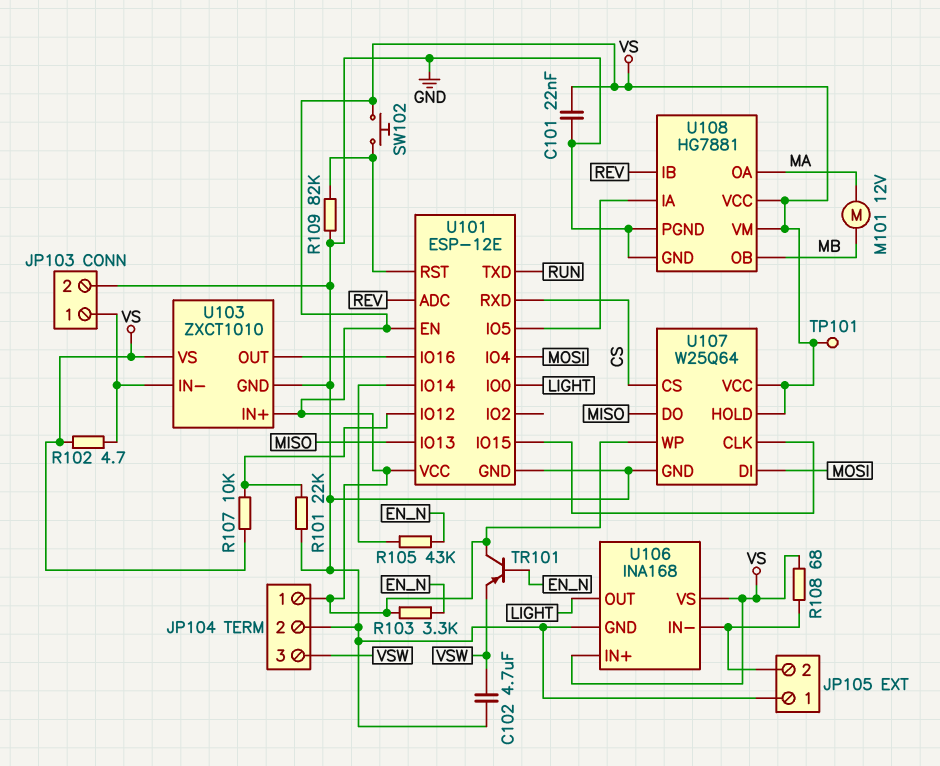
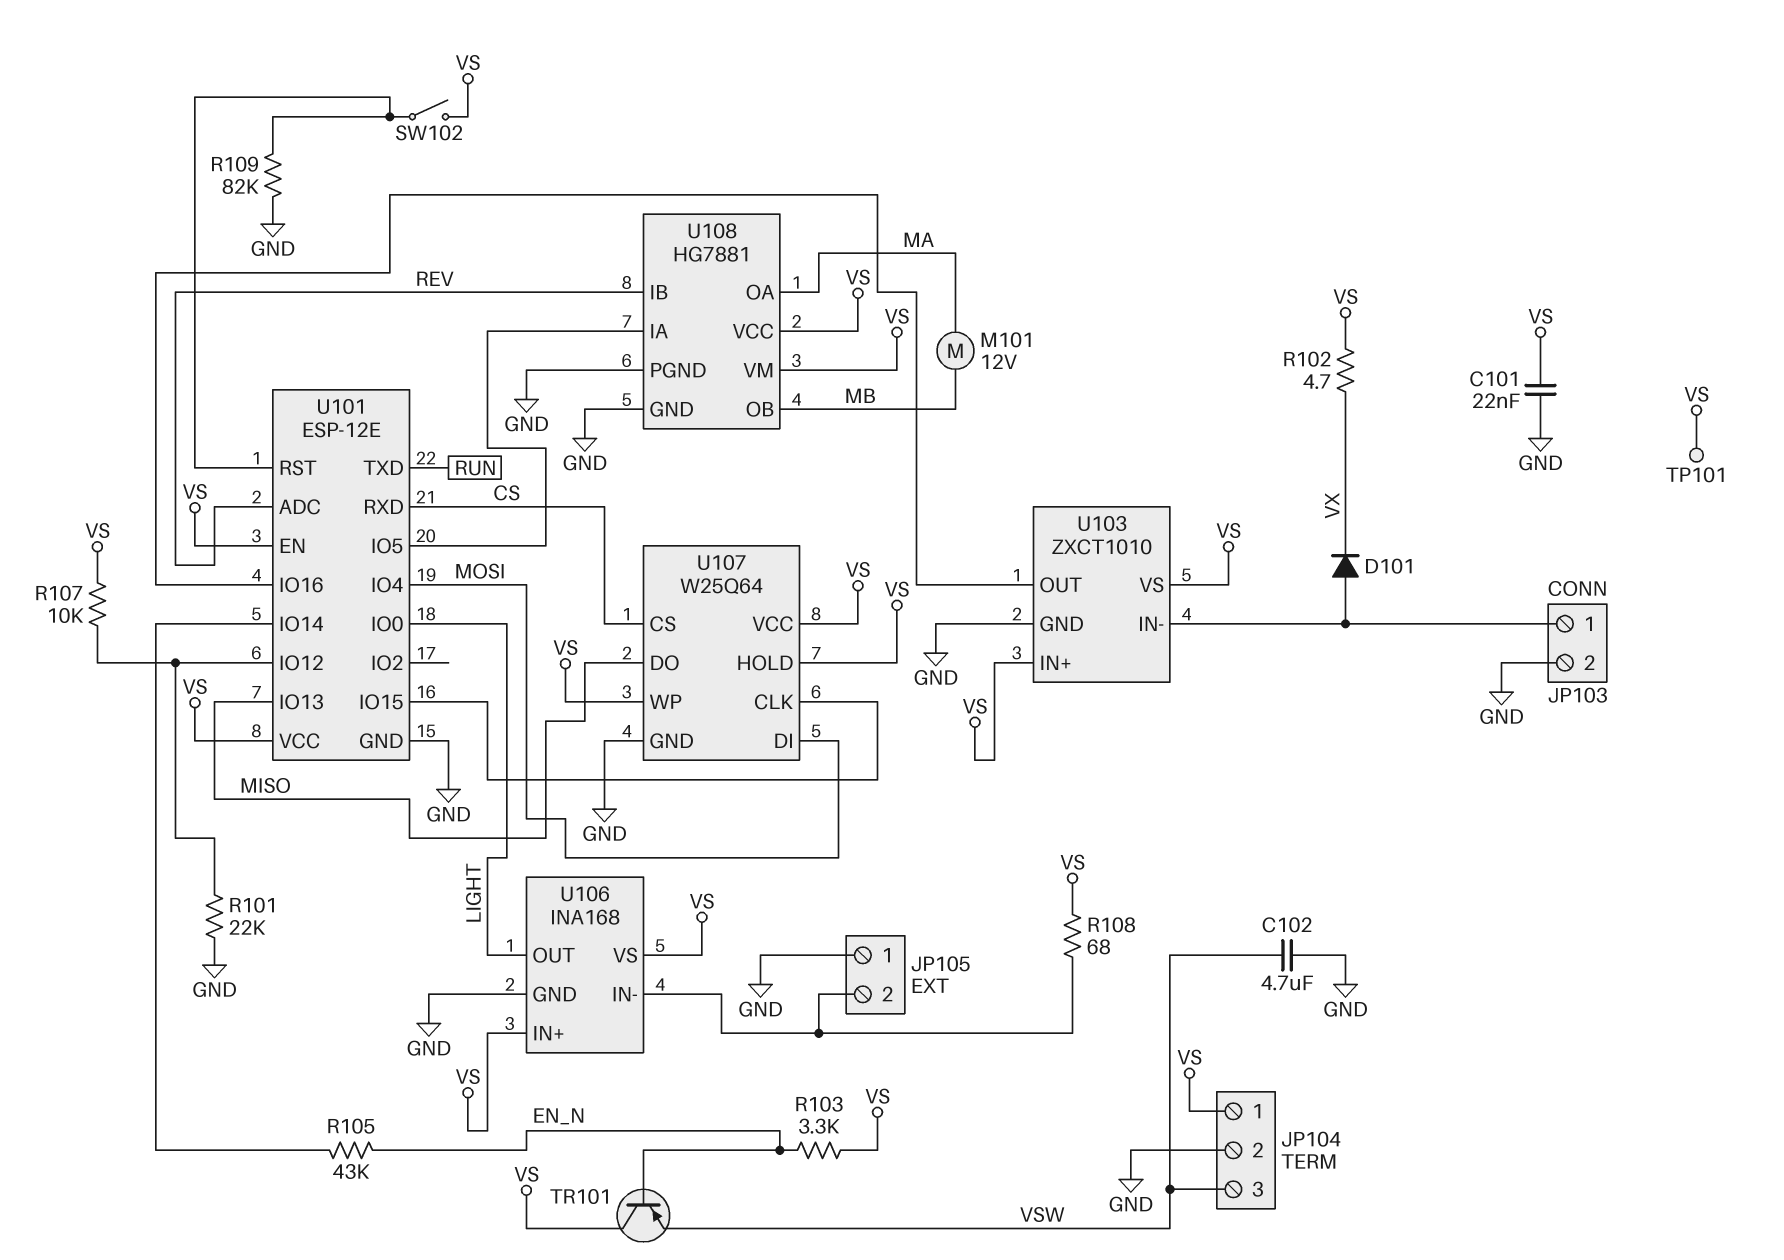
D101: none -> diode (A JP103/1, K VX)
R102: 4.7 (JP103/1, VS) -> 4.7 (VS, VX)
SW102: button (U101/RST, VS) -> switch (U101/RST, VS)

